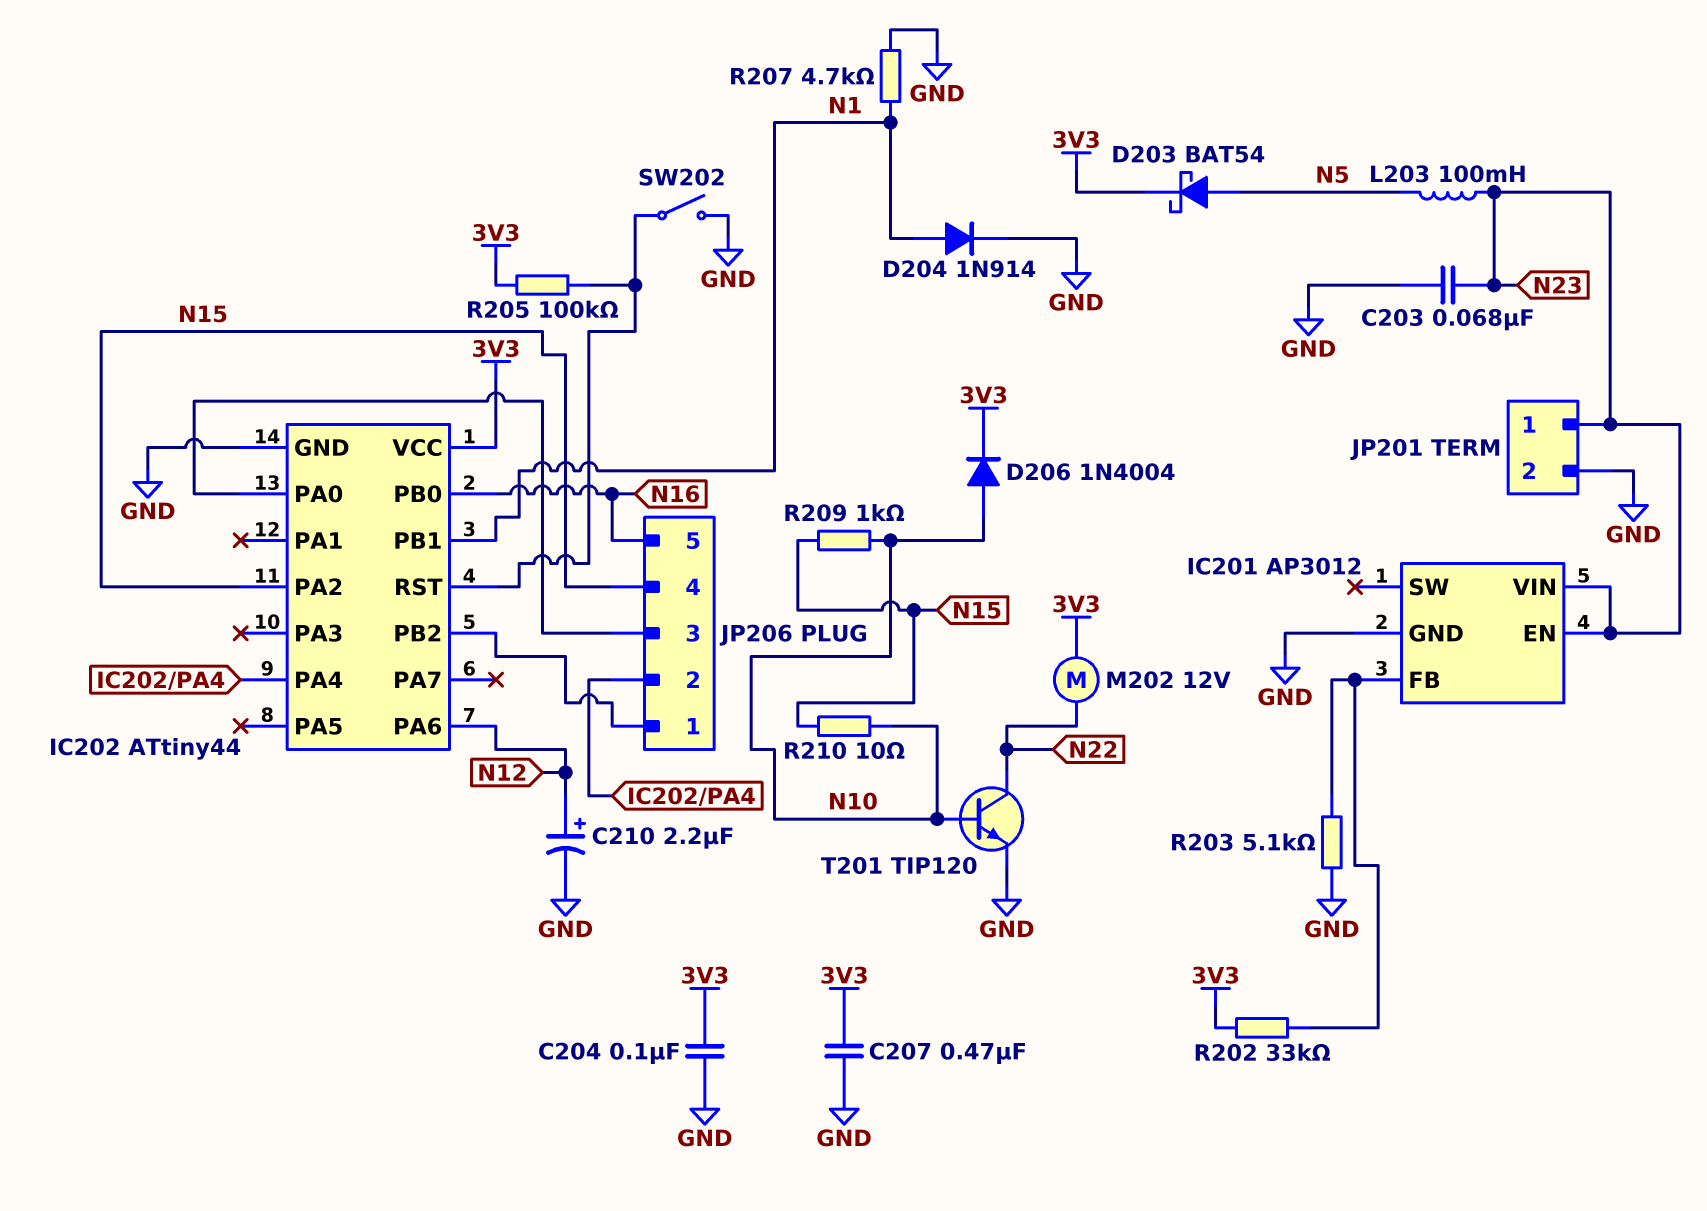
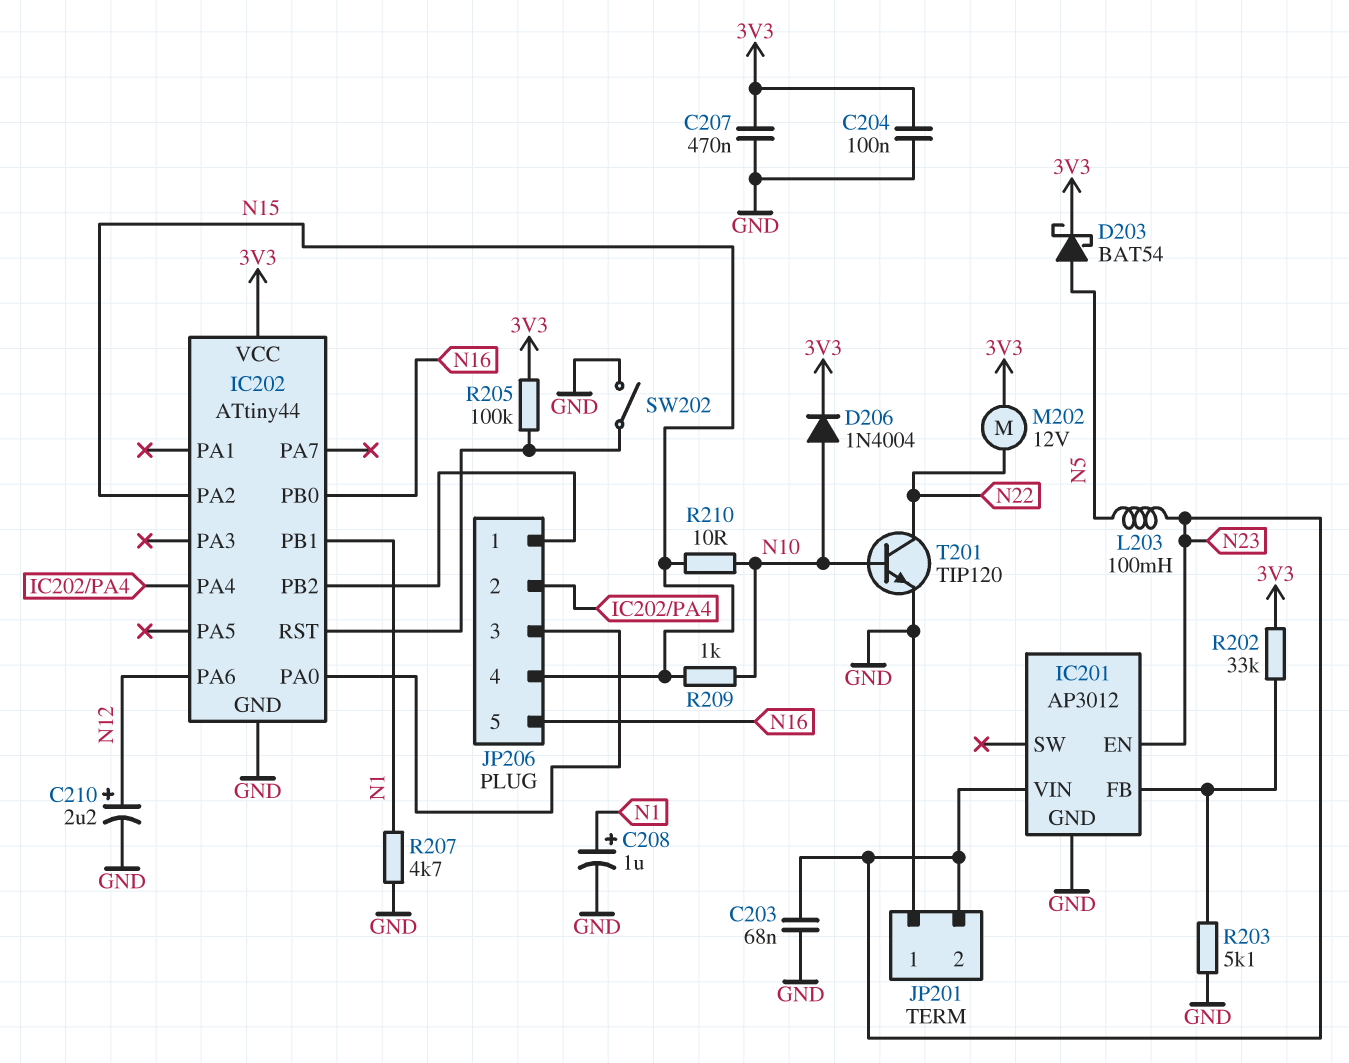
C208: none -> 1uF (plus N1, minus GND)
D204: diode 1N914 (A N1, K GND) -> none
JP201 pin 1: N23 -> GND
JP201 pin 2: GND -> N23

